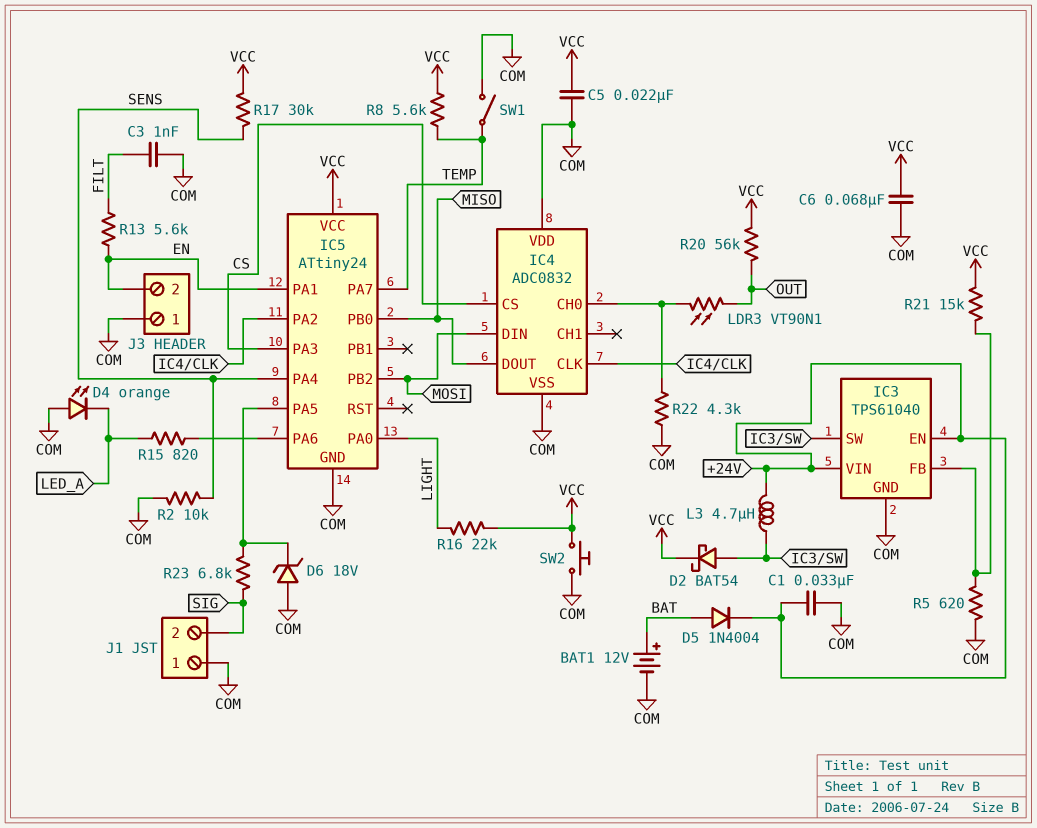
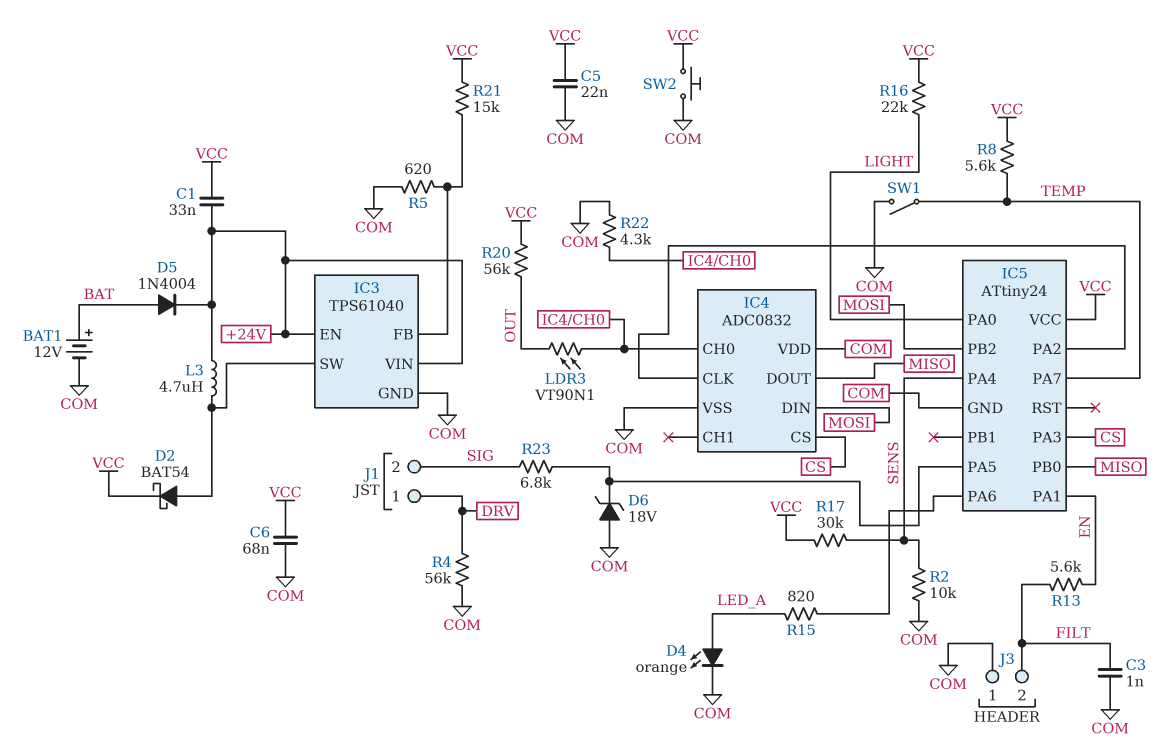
C1: 33nF (+24V, COM) -> 33nF (+24V, VCC)
D4: LED orange (A COM, K LED_A) -> LED orange (A LED_A, K COM)
J1 pin 1: COM -> DRV
J3 pin 2: EN -> FILT
R4: none -> 56k (COM, DRV)

